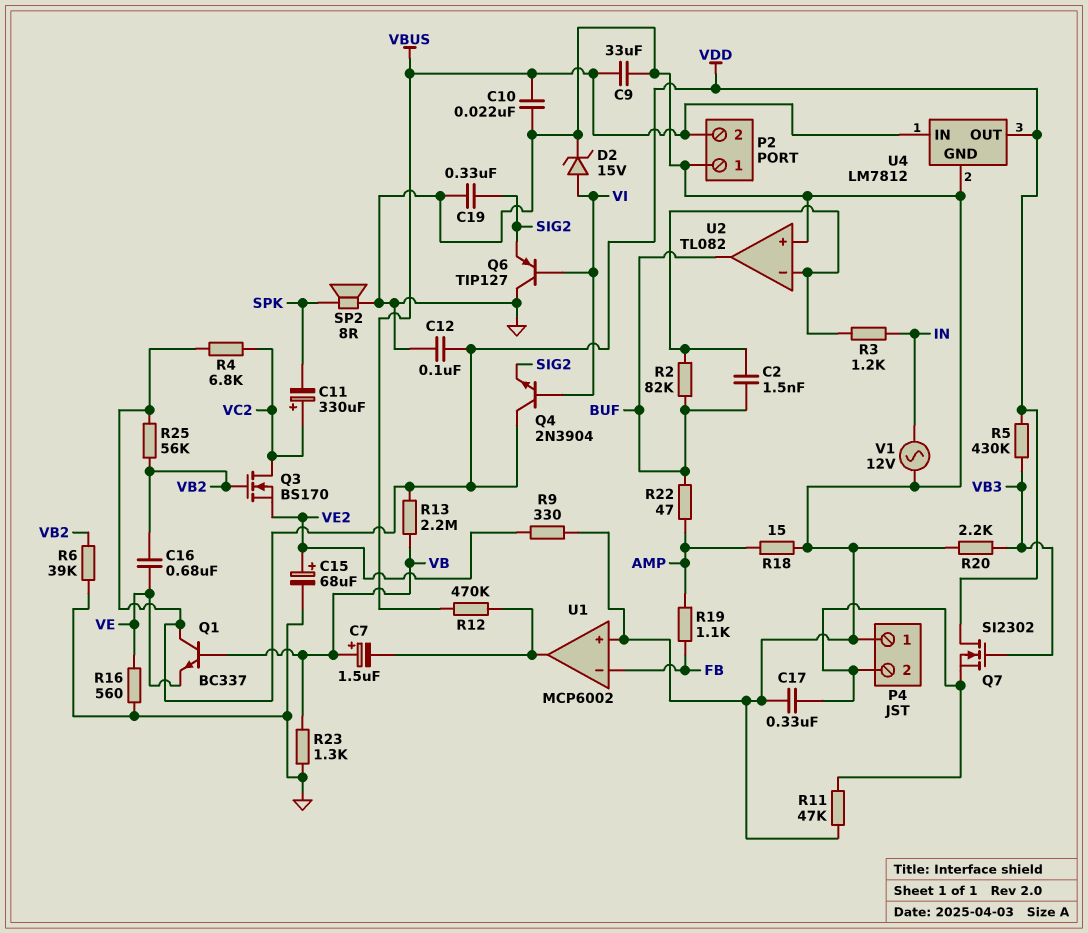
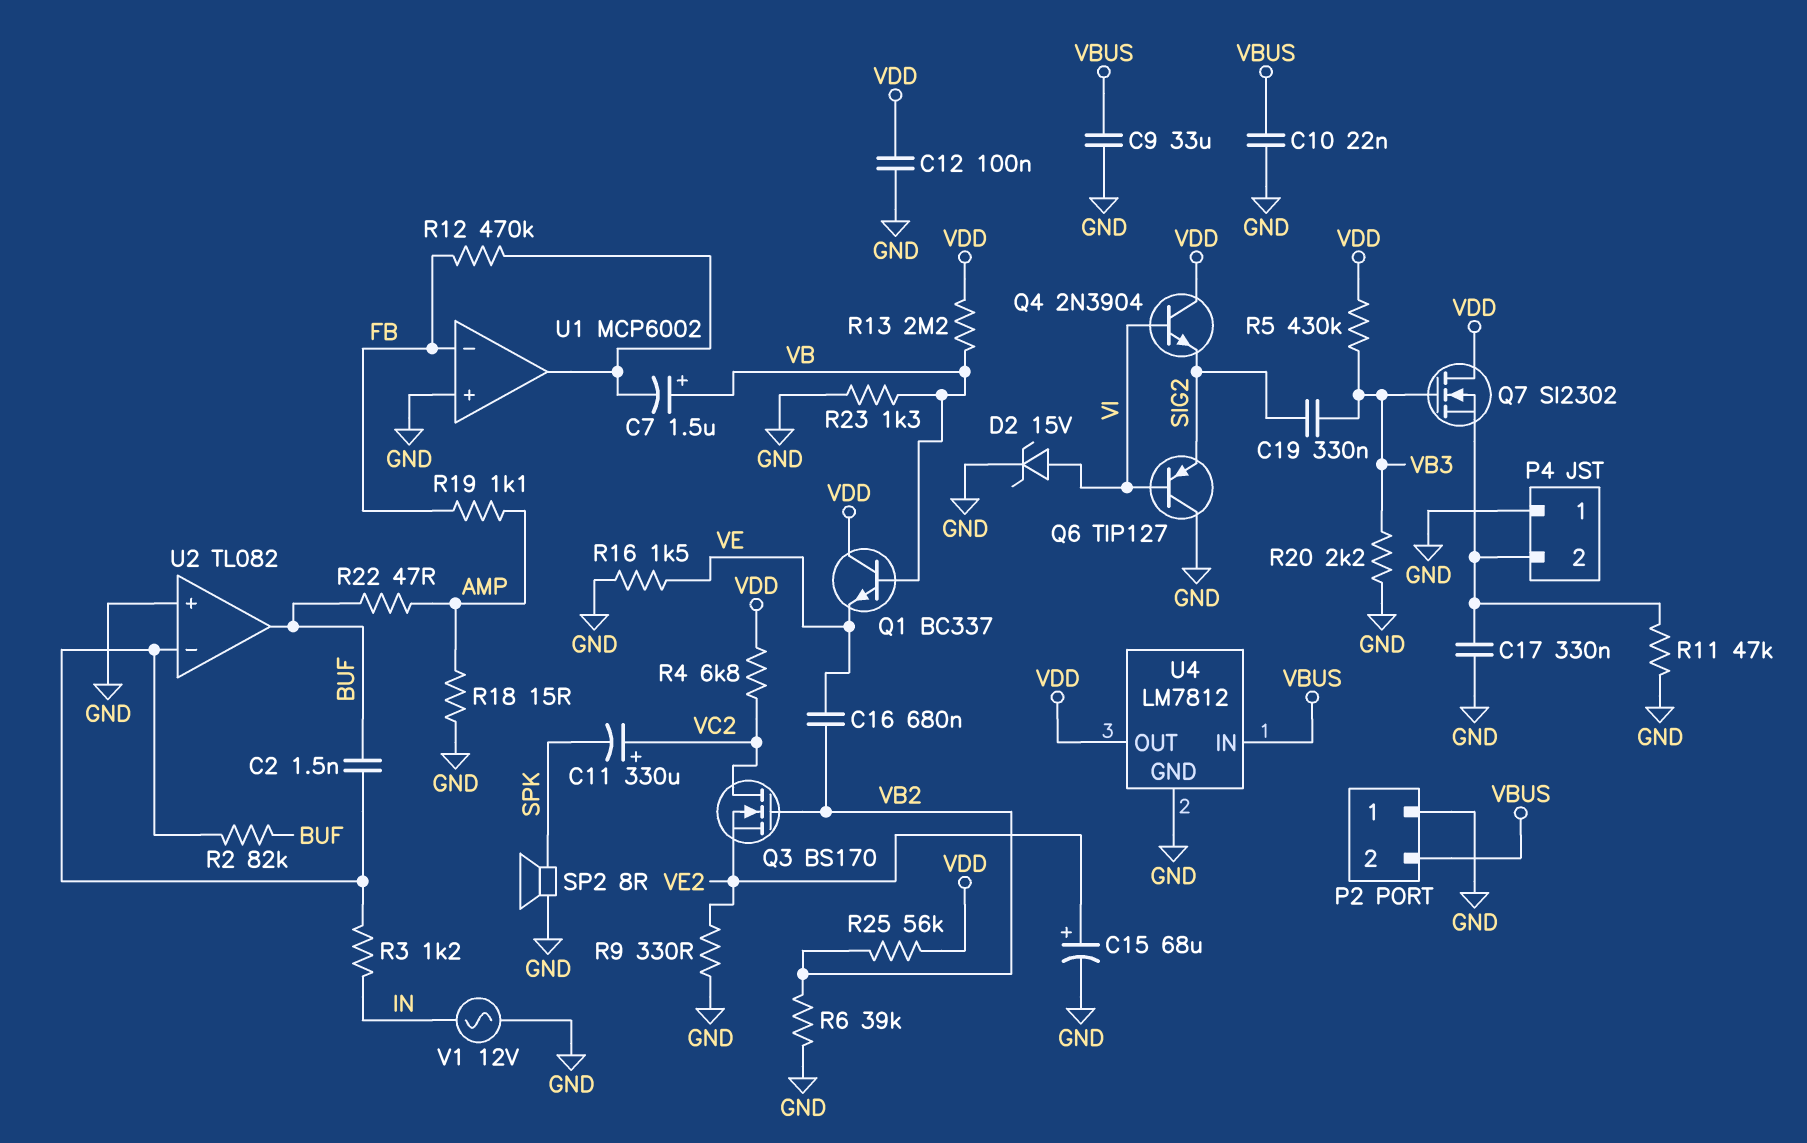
C19: 330nF (GND, SIG2) -> 330nF (SIG2, VB3)
R12: 470k (U1/out, VBUS) -> 470k (FB, U1/out)
R16: 560 (GND, VE) -> 1.5k (GND, VE)

